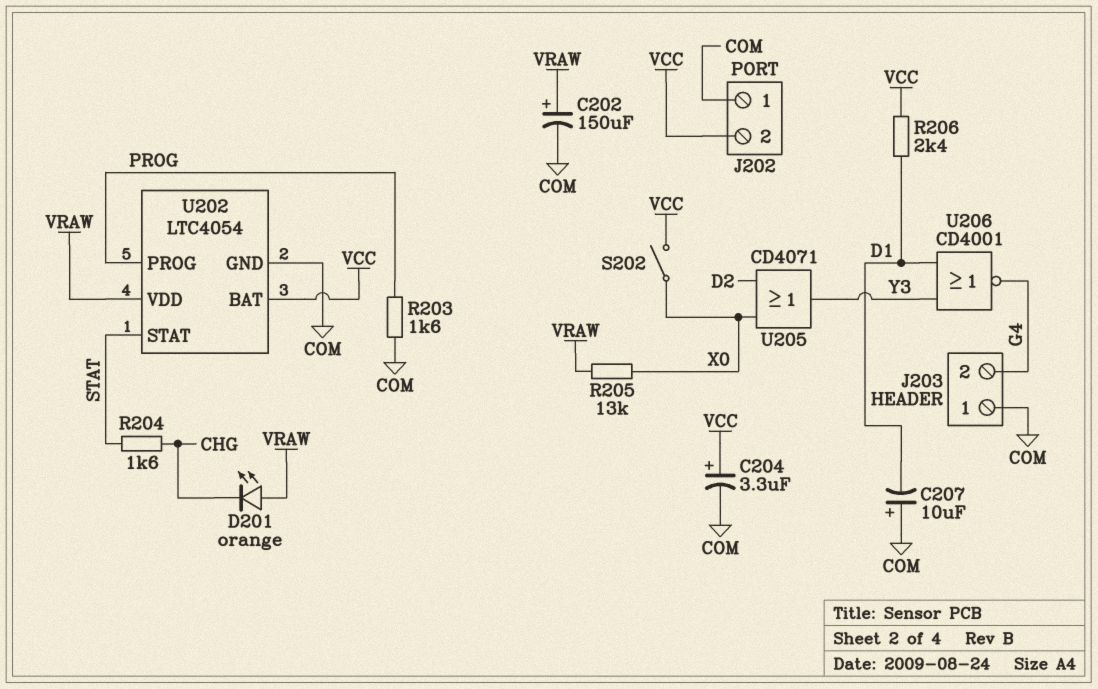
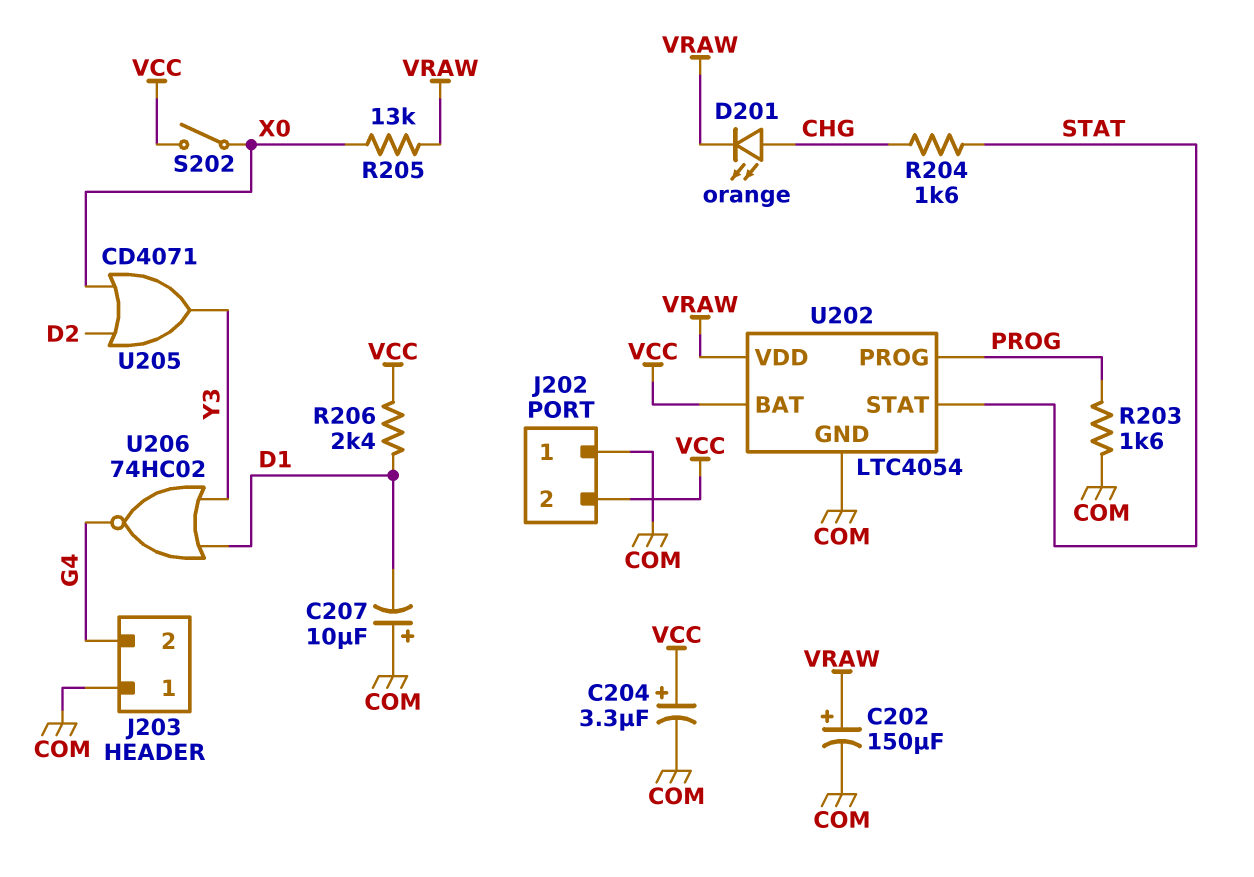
D201: LED orange (A VRAW, K CHG) -> LED orange (A CHG, K VRAW)
U206: NOR CD4001 (in D1, in Y3, out G4) -> NOR 74HC02 (in D1, in Y3, out G4)

